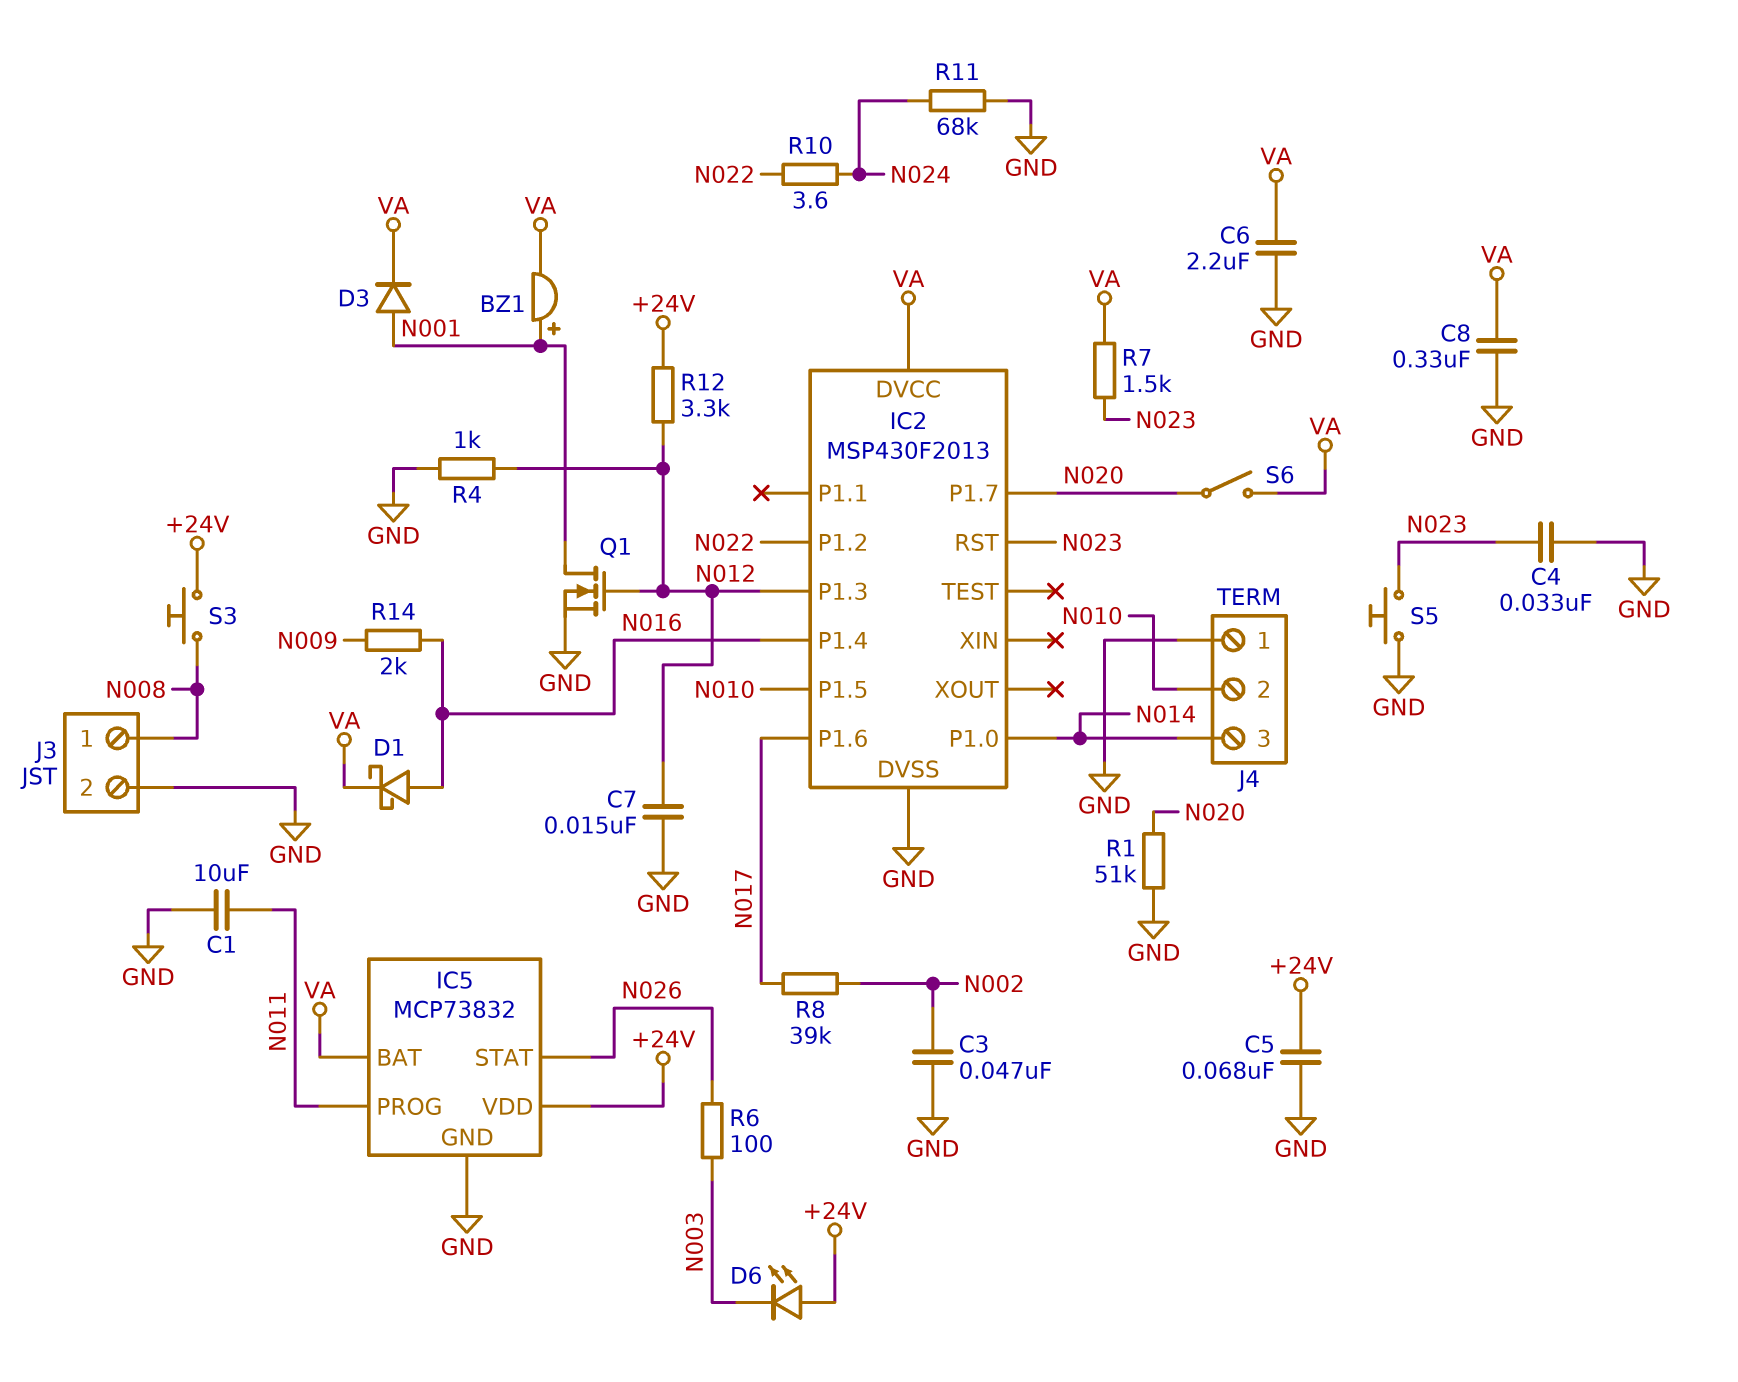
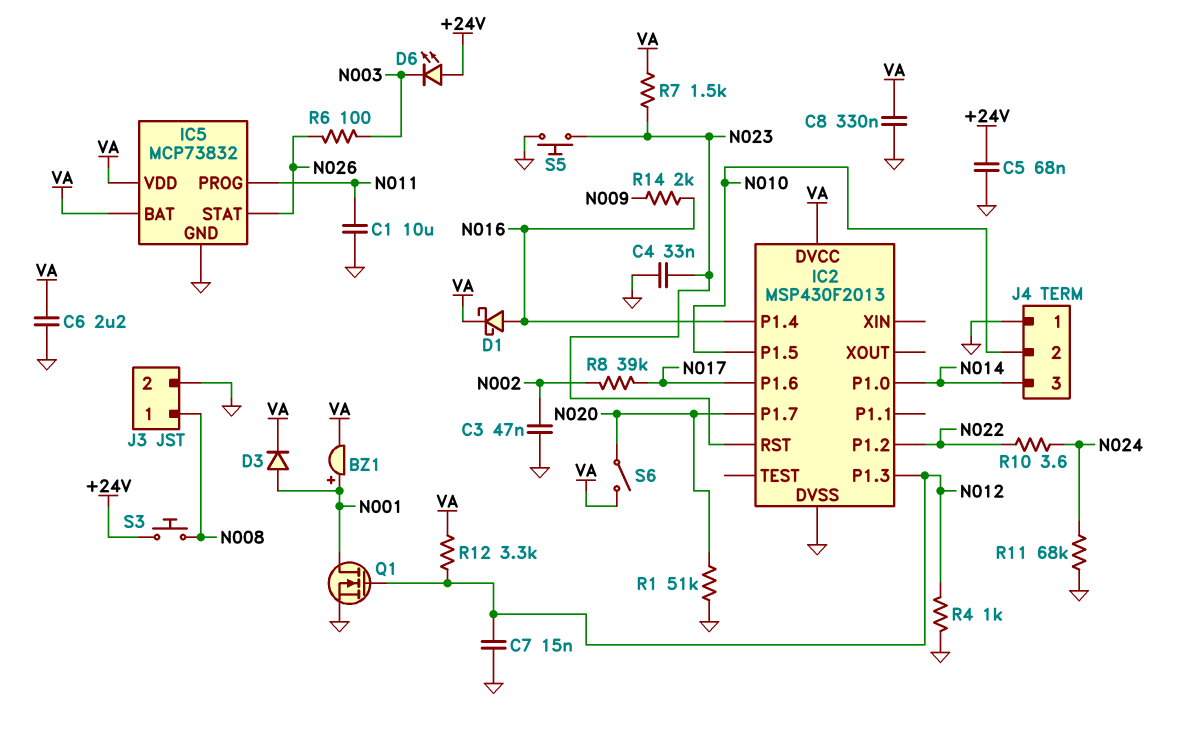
IC5 pin VDD: +24V -> VA
R12: 3.3k (+24V, N012) -> 3.3k (N012, VA)

